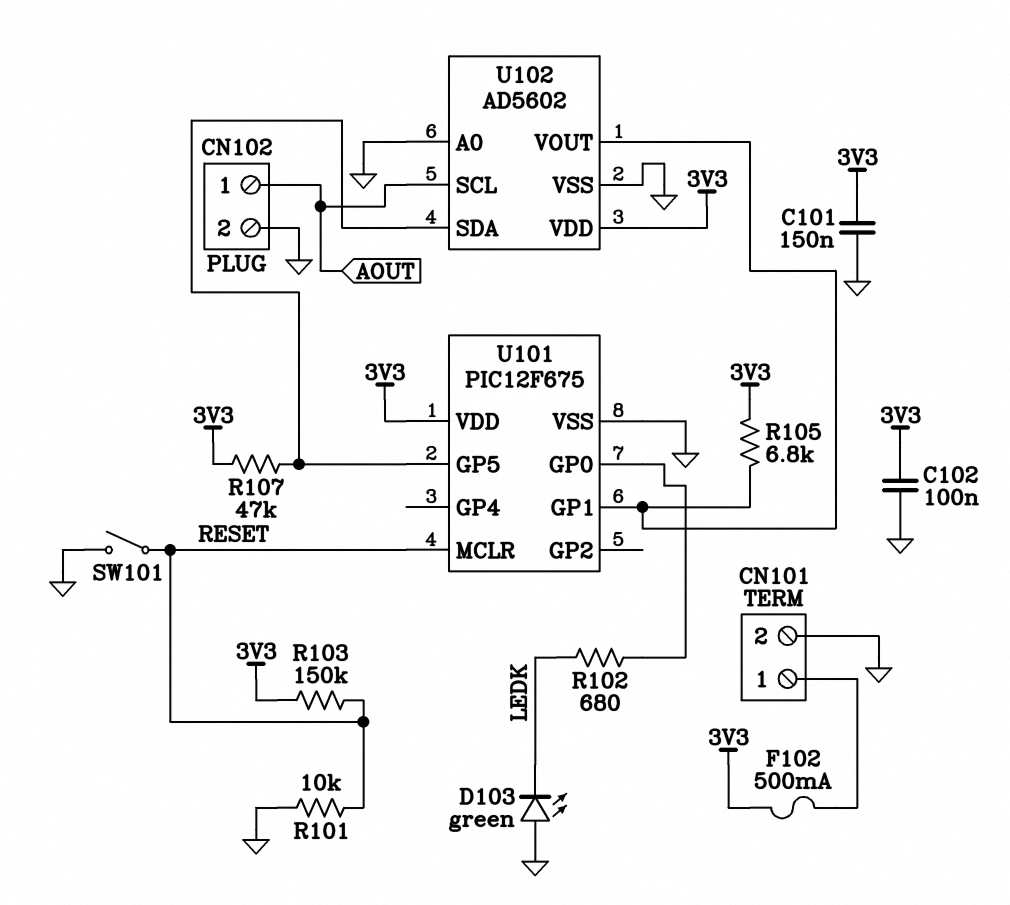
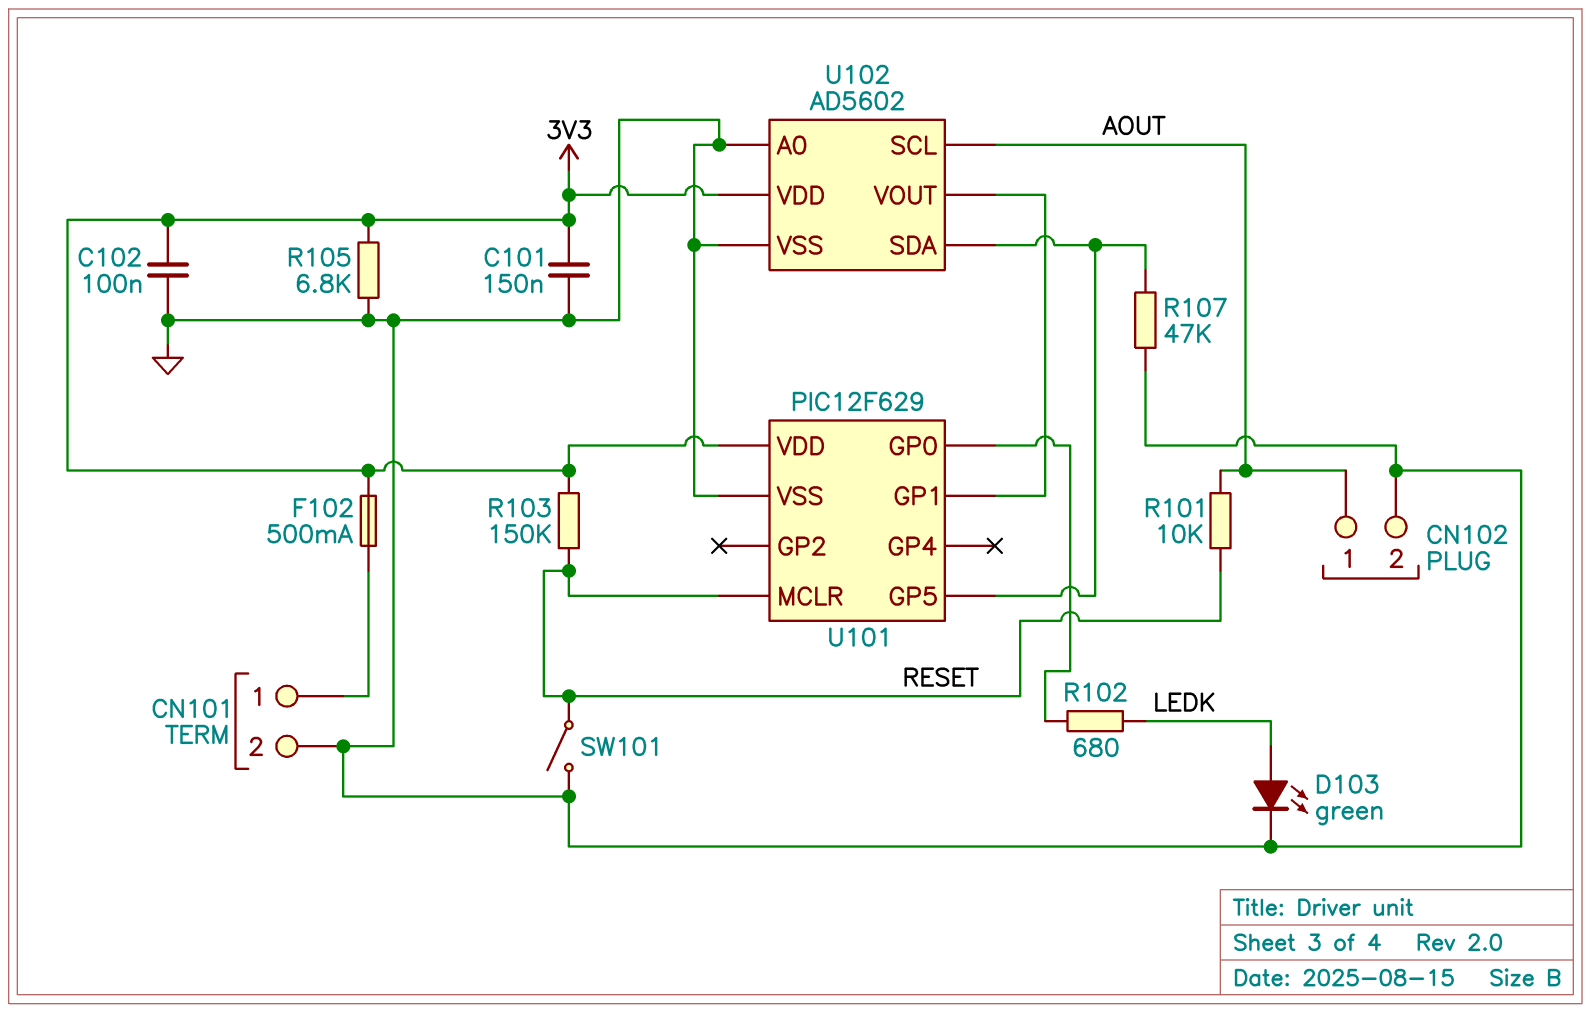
D103: LED green (A GND, K LEDK) -> LED green (A LEDK, K GND)
R101: 10k (GND, RESET) -> 10k (AOUT, RESET)
R105: 6.8k (3V3, U101/GP1) -> 6.8k (3V3, GND)
R107: 47k (3V3, U101/GP5) -> 47k (GND, U101/GP5)
U101: PIC12F675 -> PIC12F629

